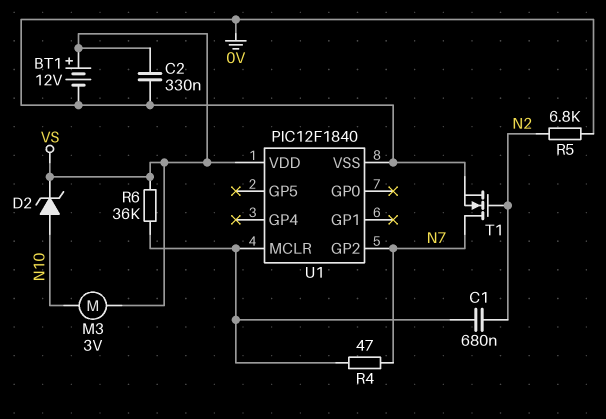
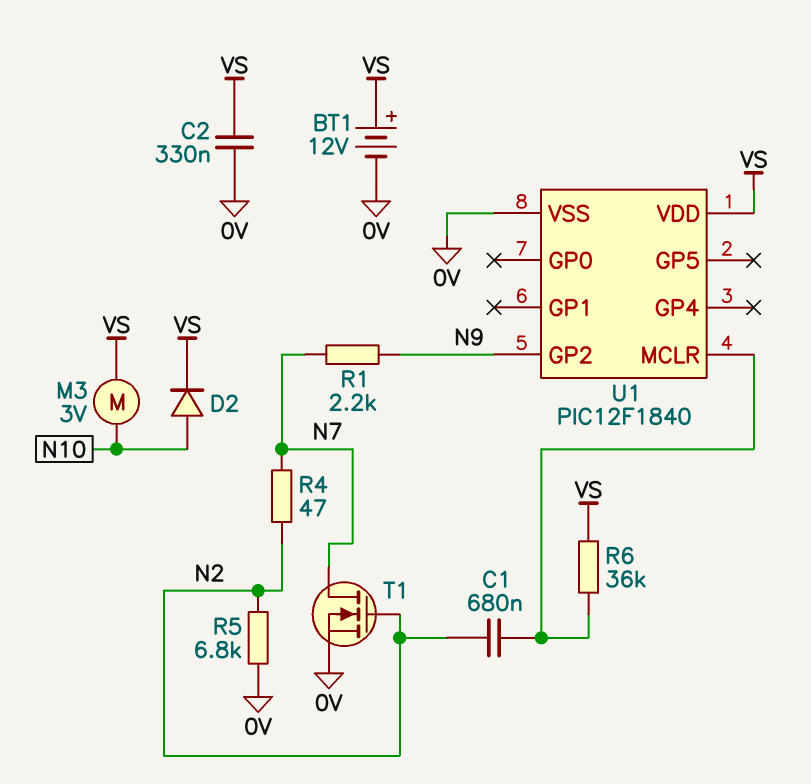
D2: zener (A N10, K VS) -> diode (A N10, K VS)
R1: none -> 2.2k (N7, N9)
R4: 47 (N7, U1/MCLR) -> 47 (N2, N7)
U1 pin GP2: N7 -> N9

